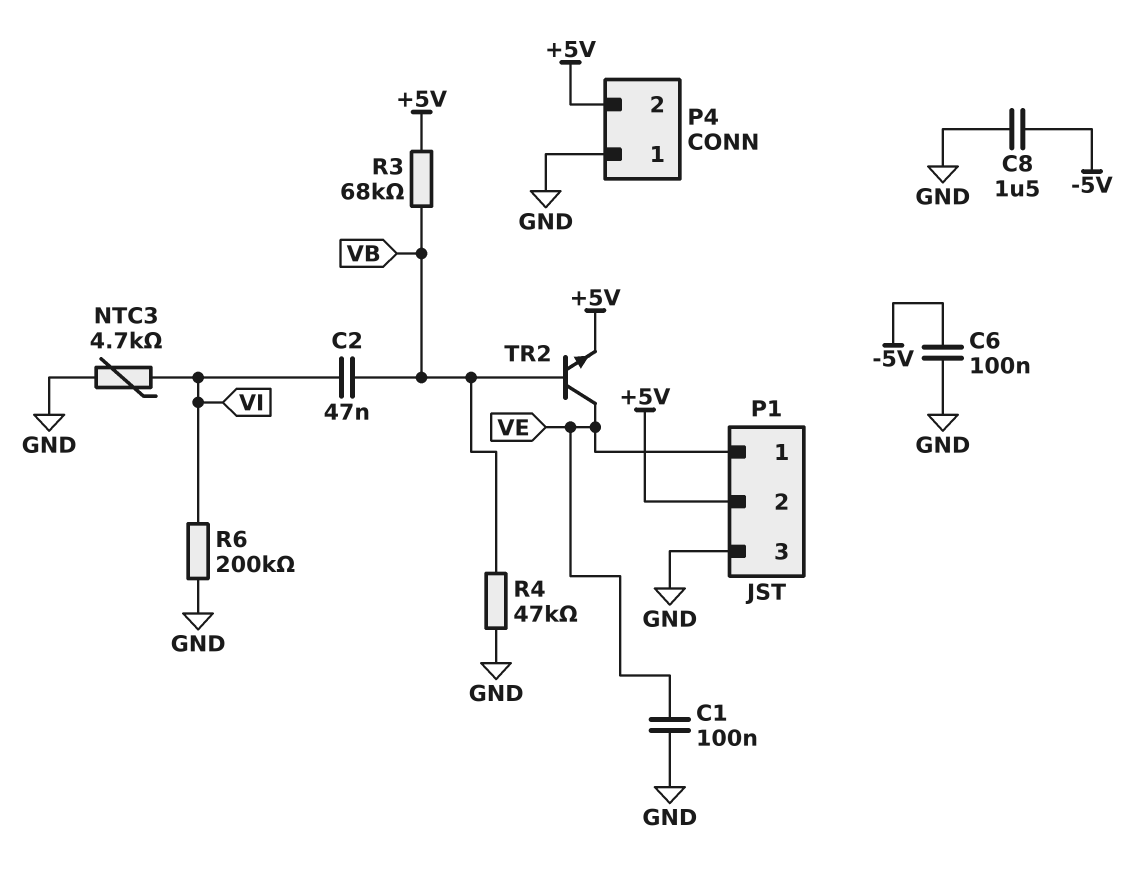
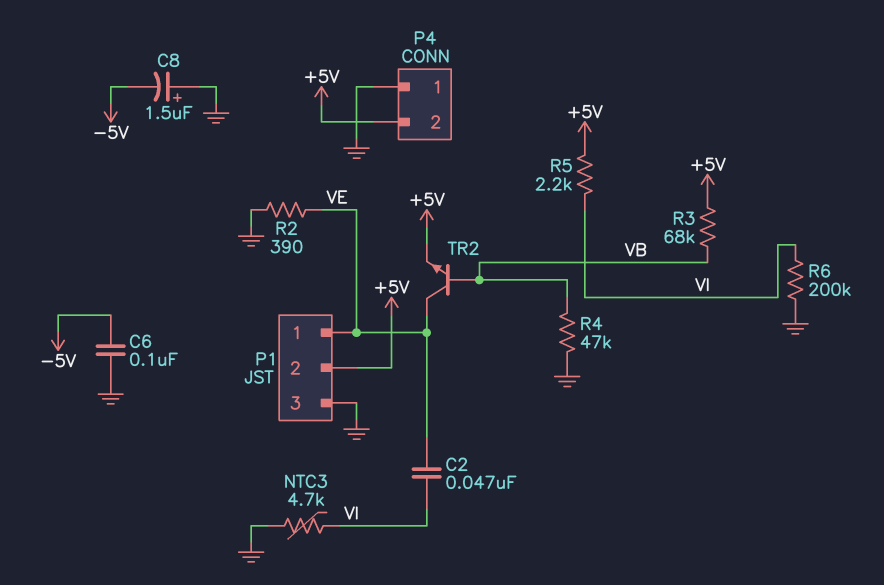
C1: 100nF (GND, VE) -> none
C2: 47nF (VB, VI) -> 47nF (VE, VI)
C8: 1.5uF (-5V, GND) -> 1.5uF (plus GND, minus -5V)
R2: none -> 390 (GND, VE)
R5: none -> 2.2k (+5V, VI)

